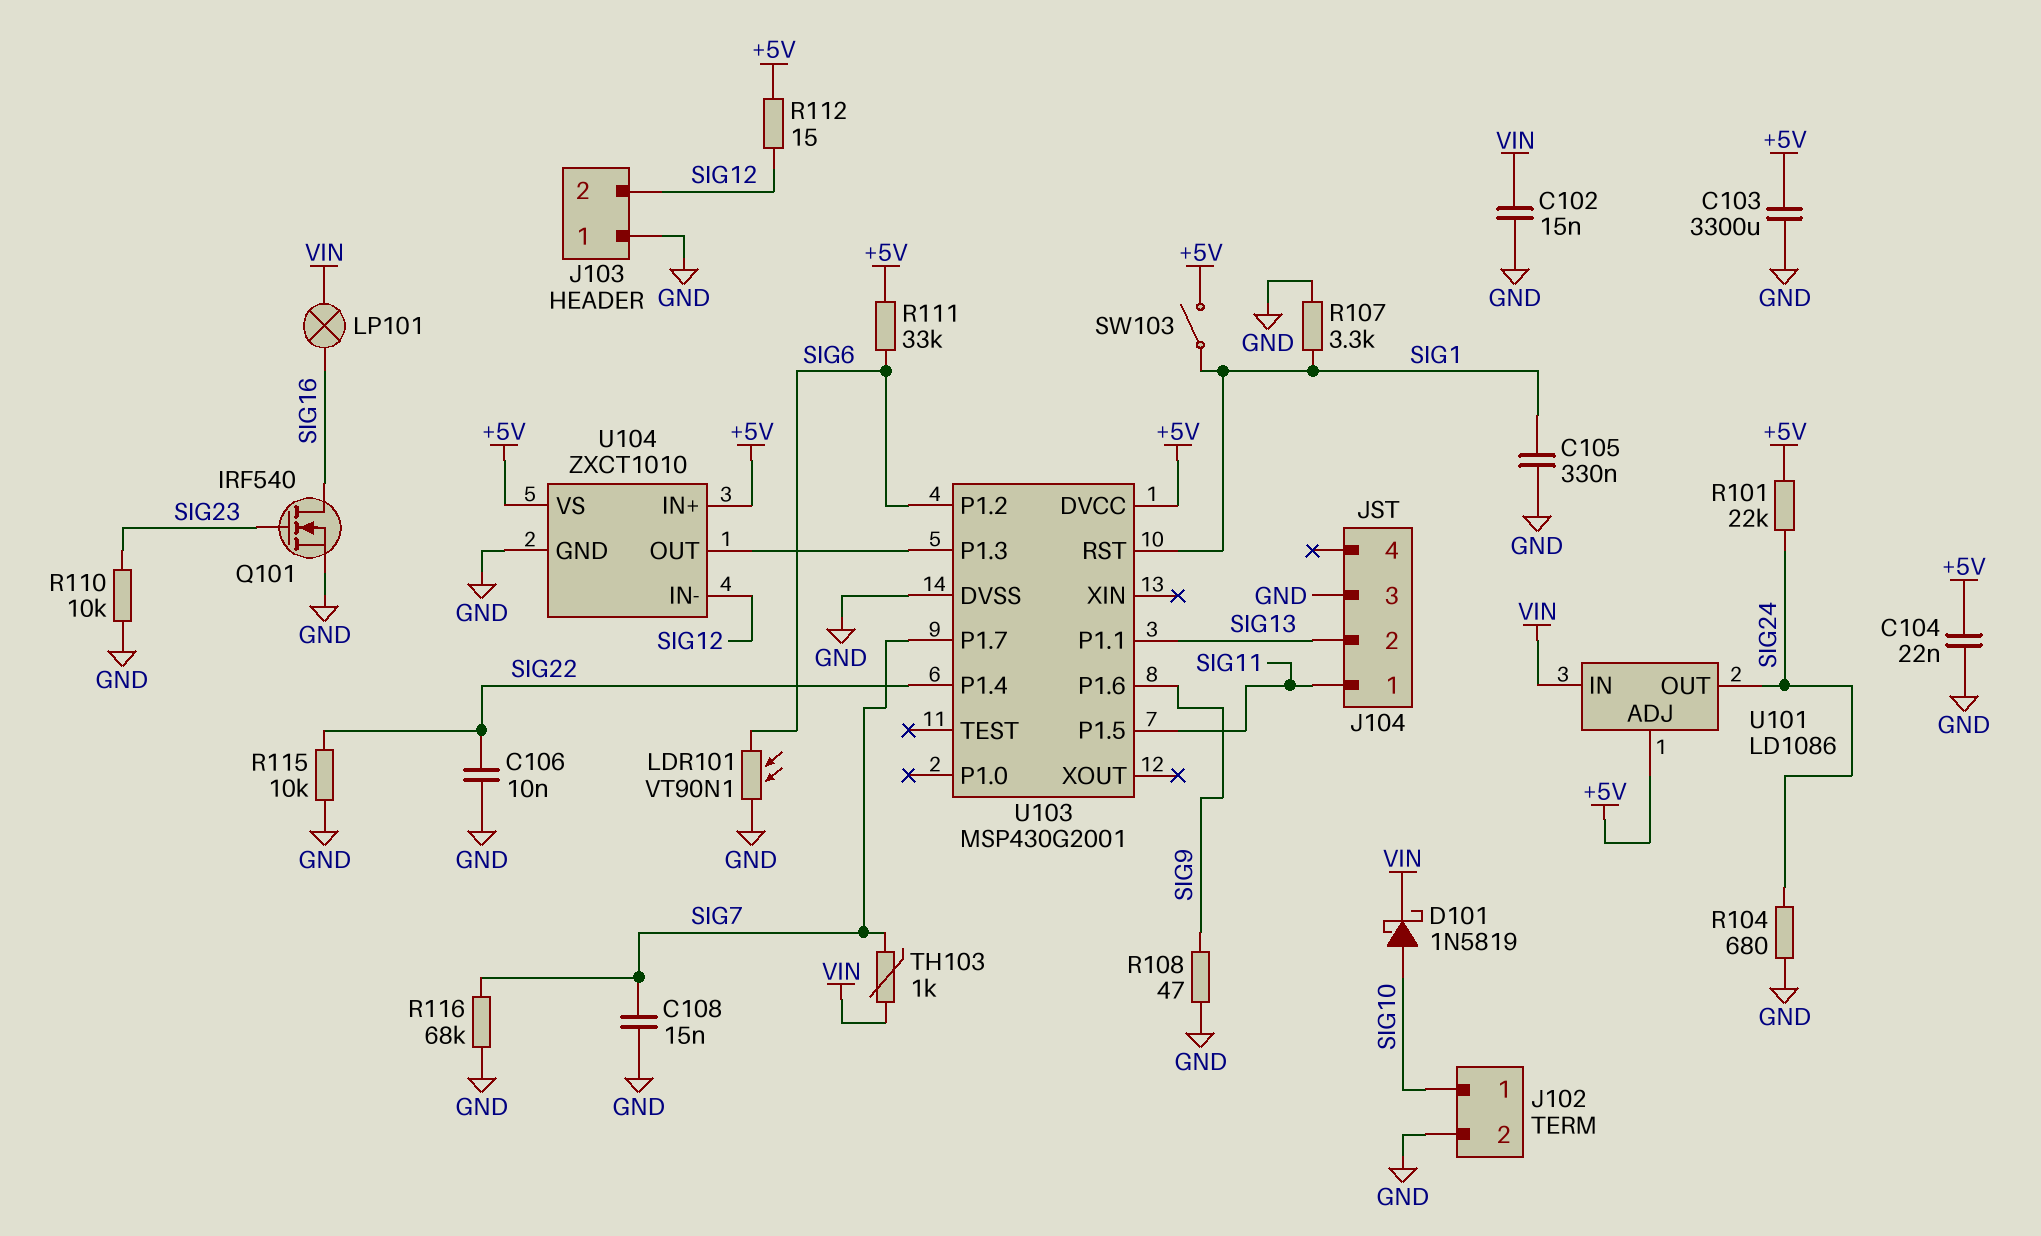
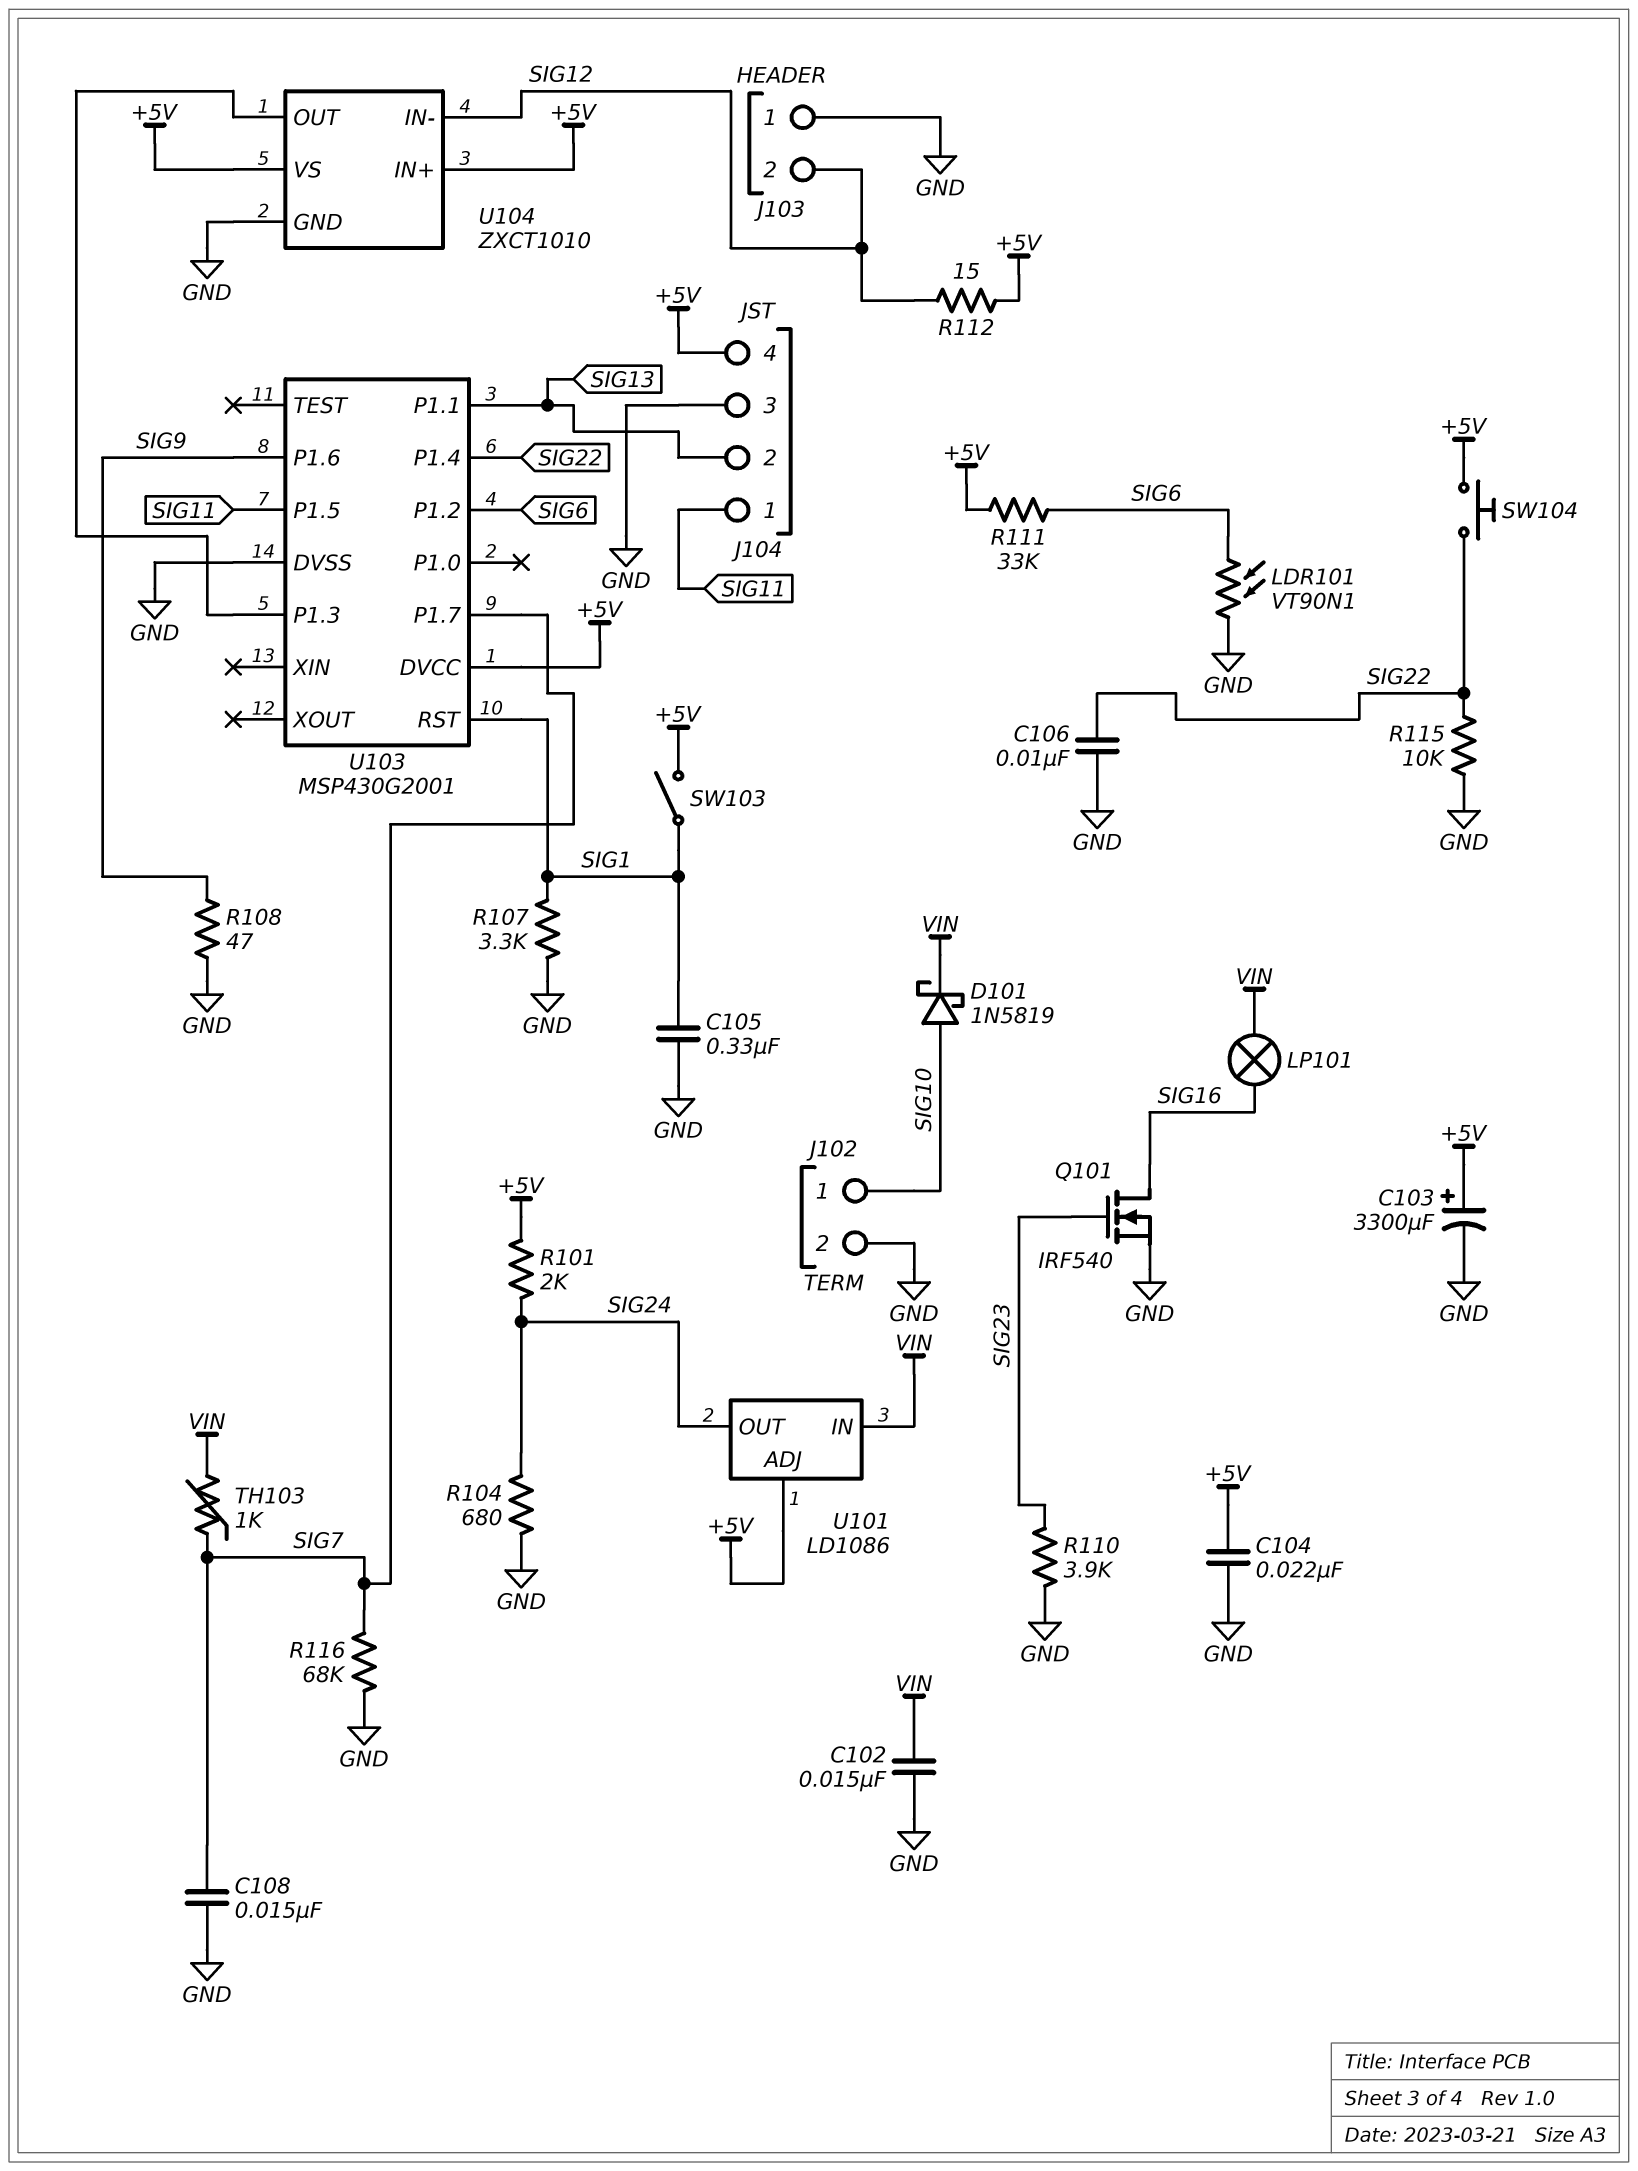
C103: 3300uF (+5V, GND) -> 3300uF (plus +5V, minus GND)
J104 pin 4: none -> +5V
R101: 22k (+5V, SIG24) -> 2k (+5V, SIG24)
R110: 10k (GND, SIG23) -> 3.9k (GND, SIG23)
SW104: none -> button (+5V, SIG22)

